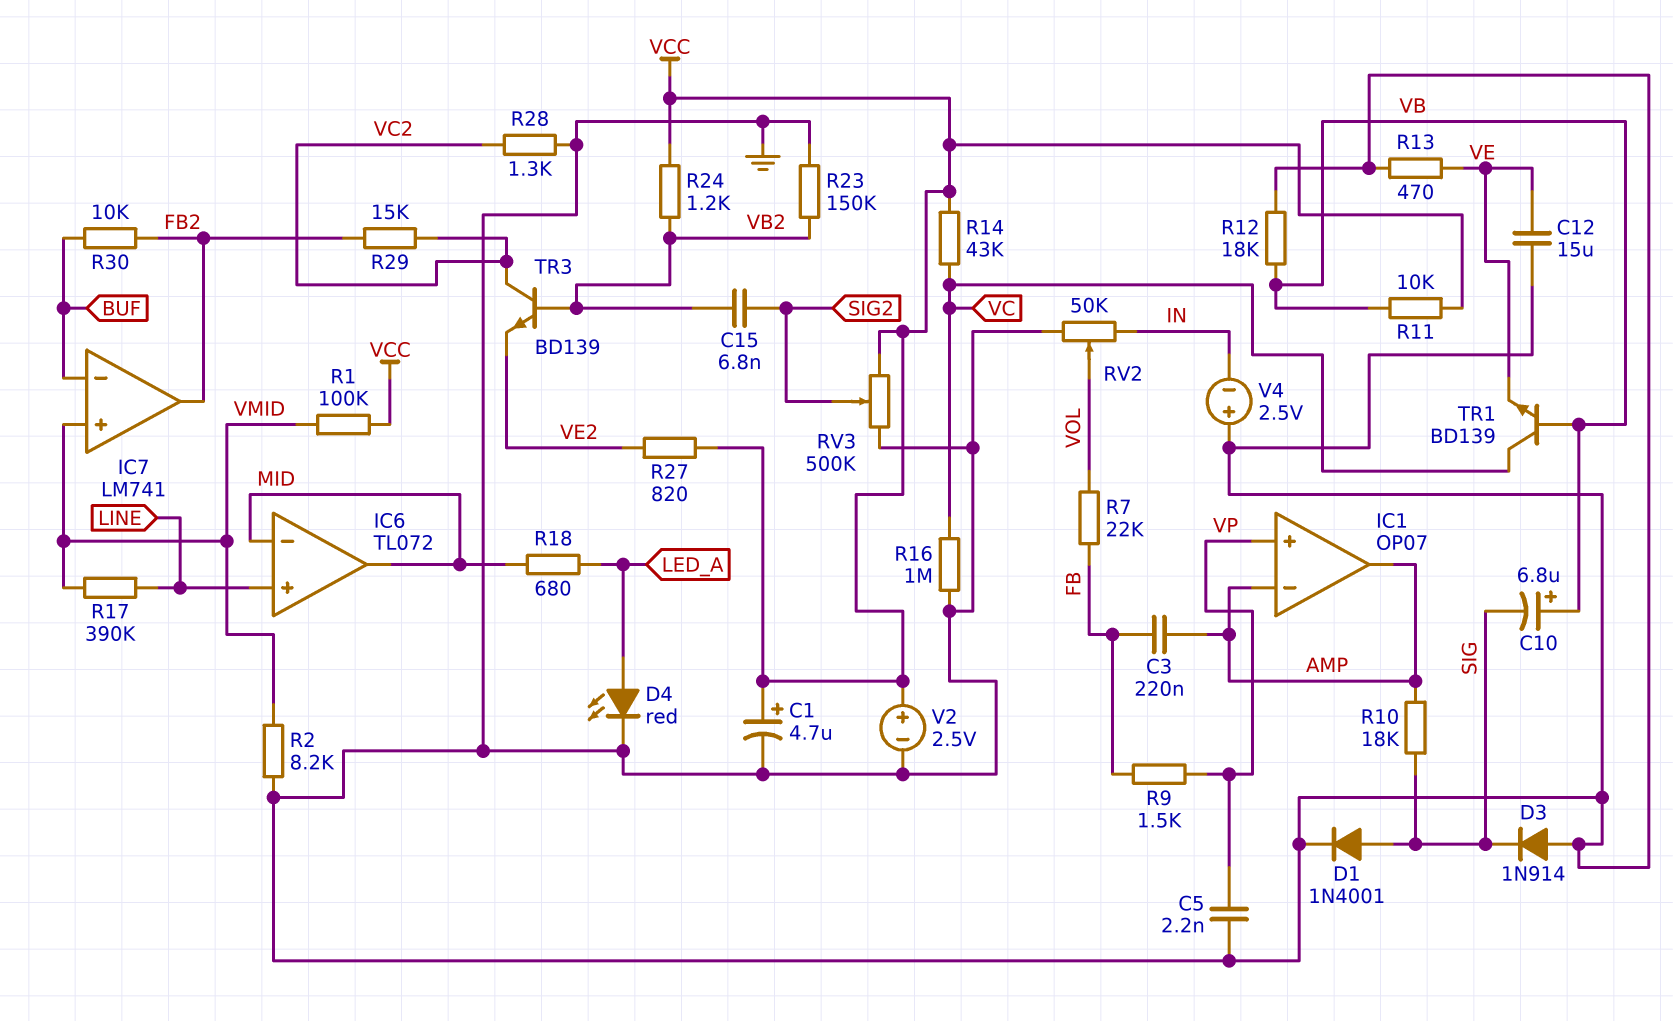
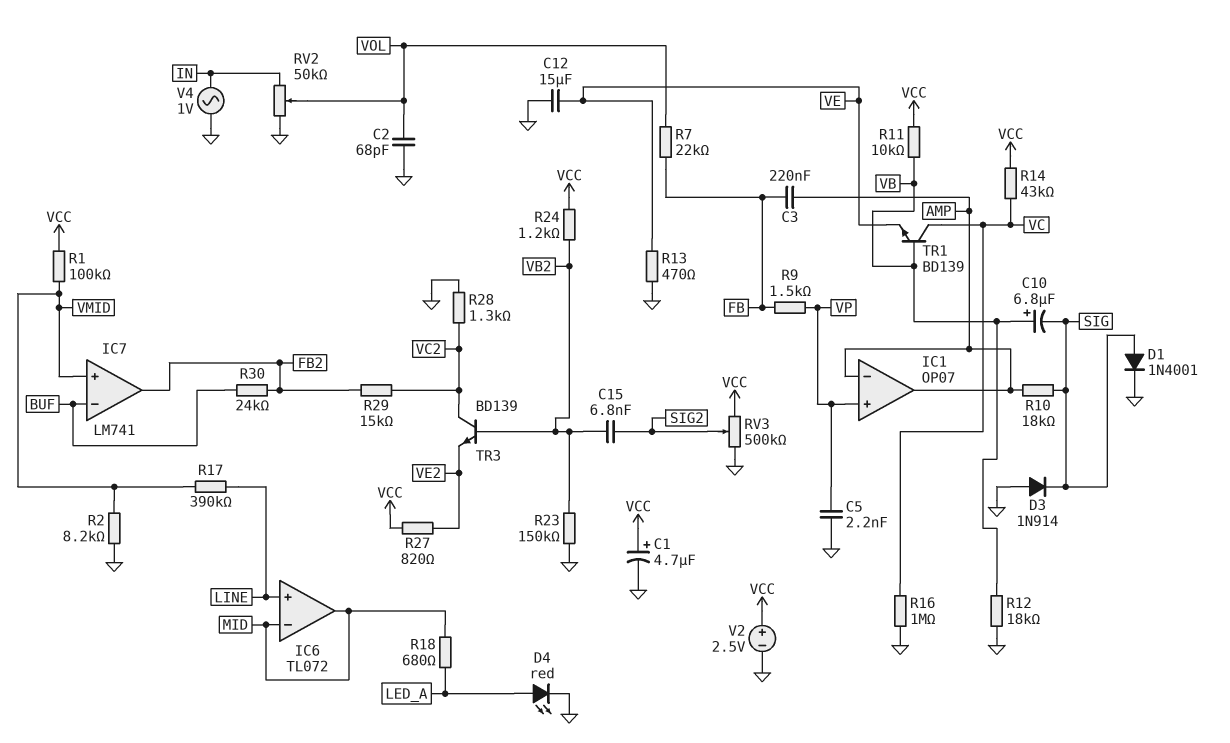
C2: none -> 68pF (GND, VOL)
R30: 10k (BUF, FB2) -> 24k (BUF, FB2)
V4: 2.5V (plus GND, minus IN) -> AC 1V (GND, IN)

